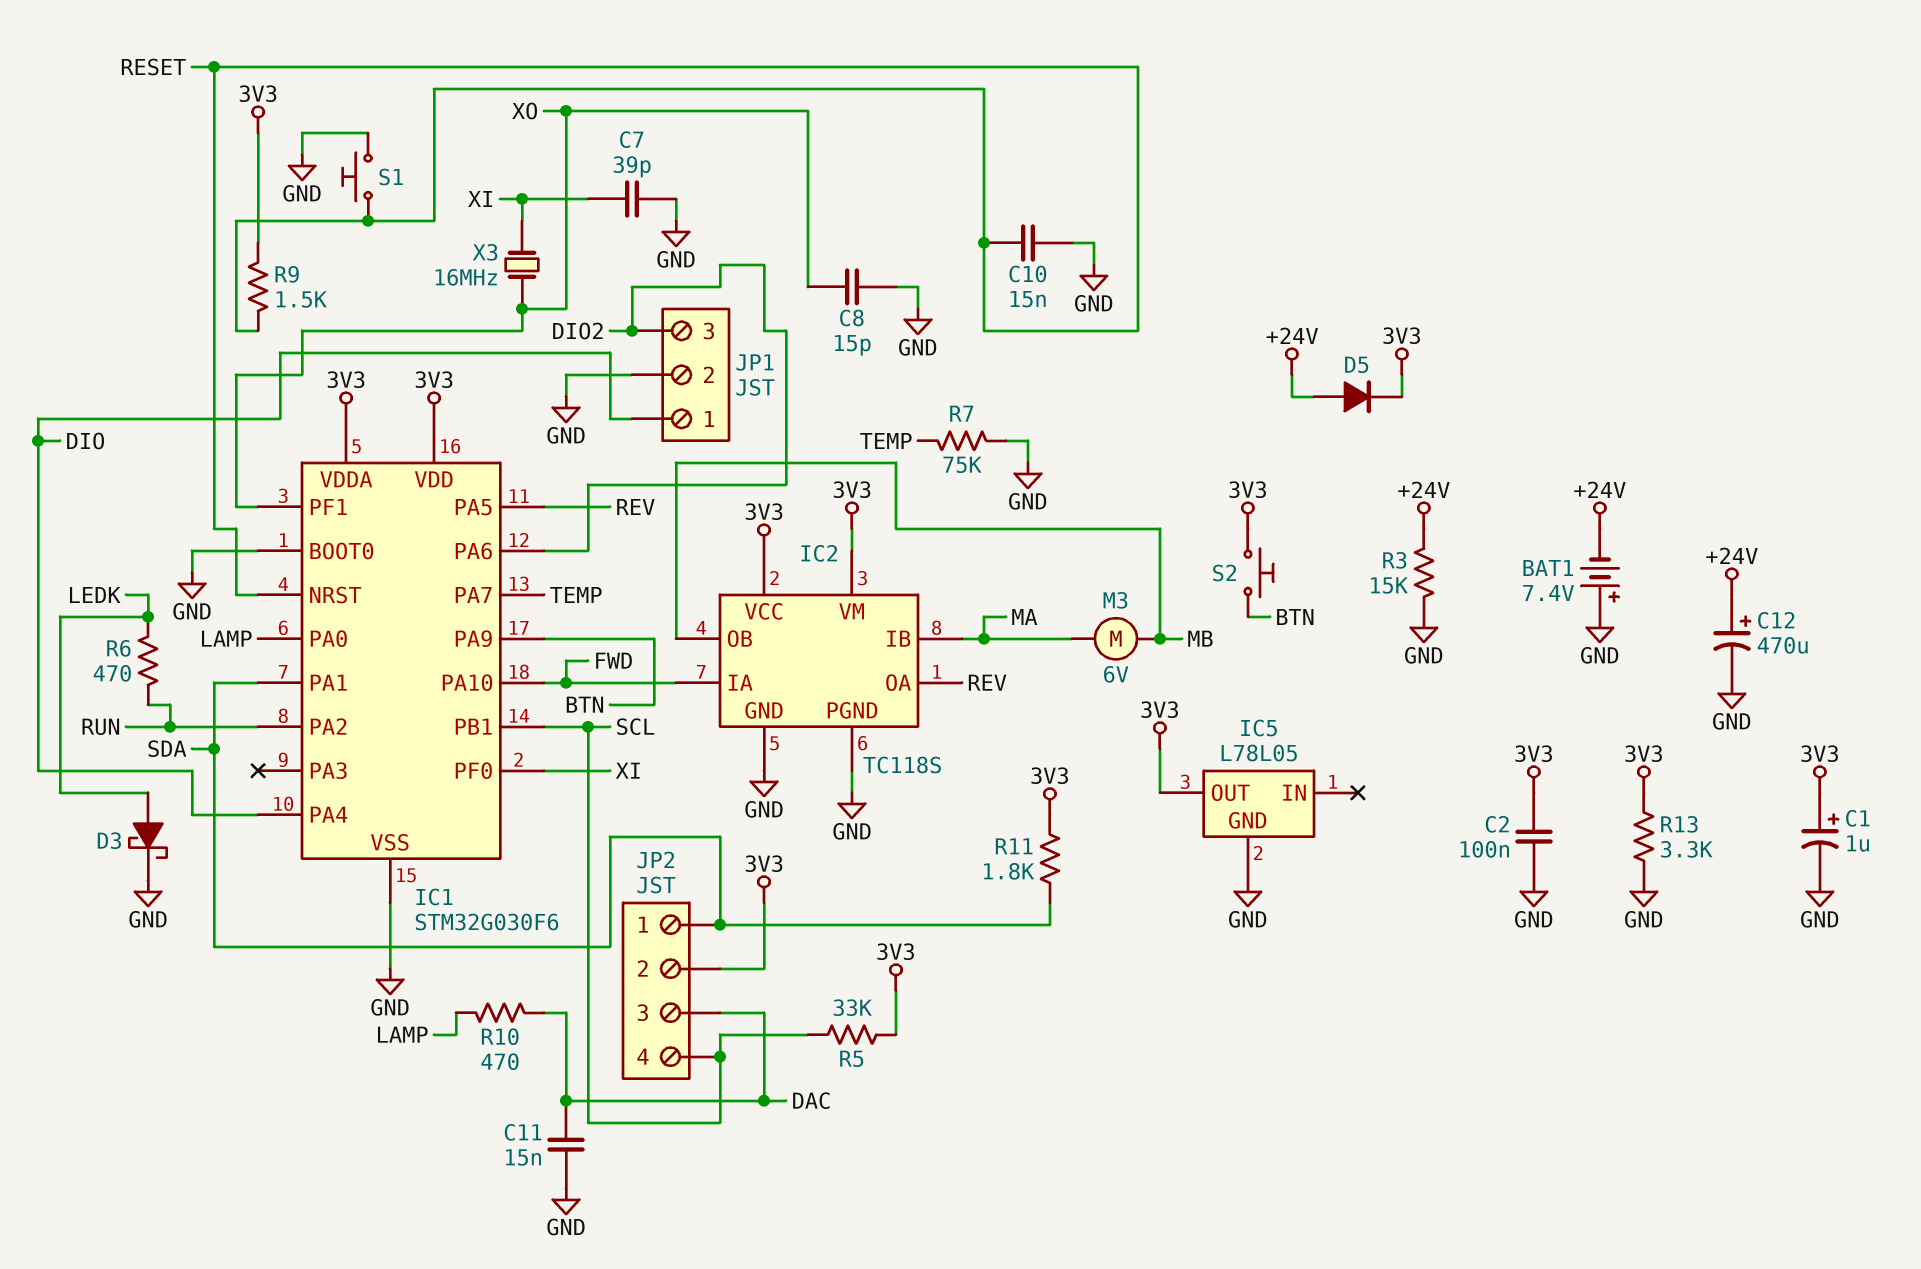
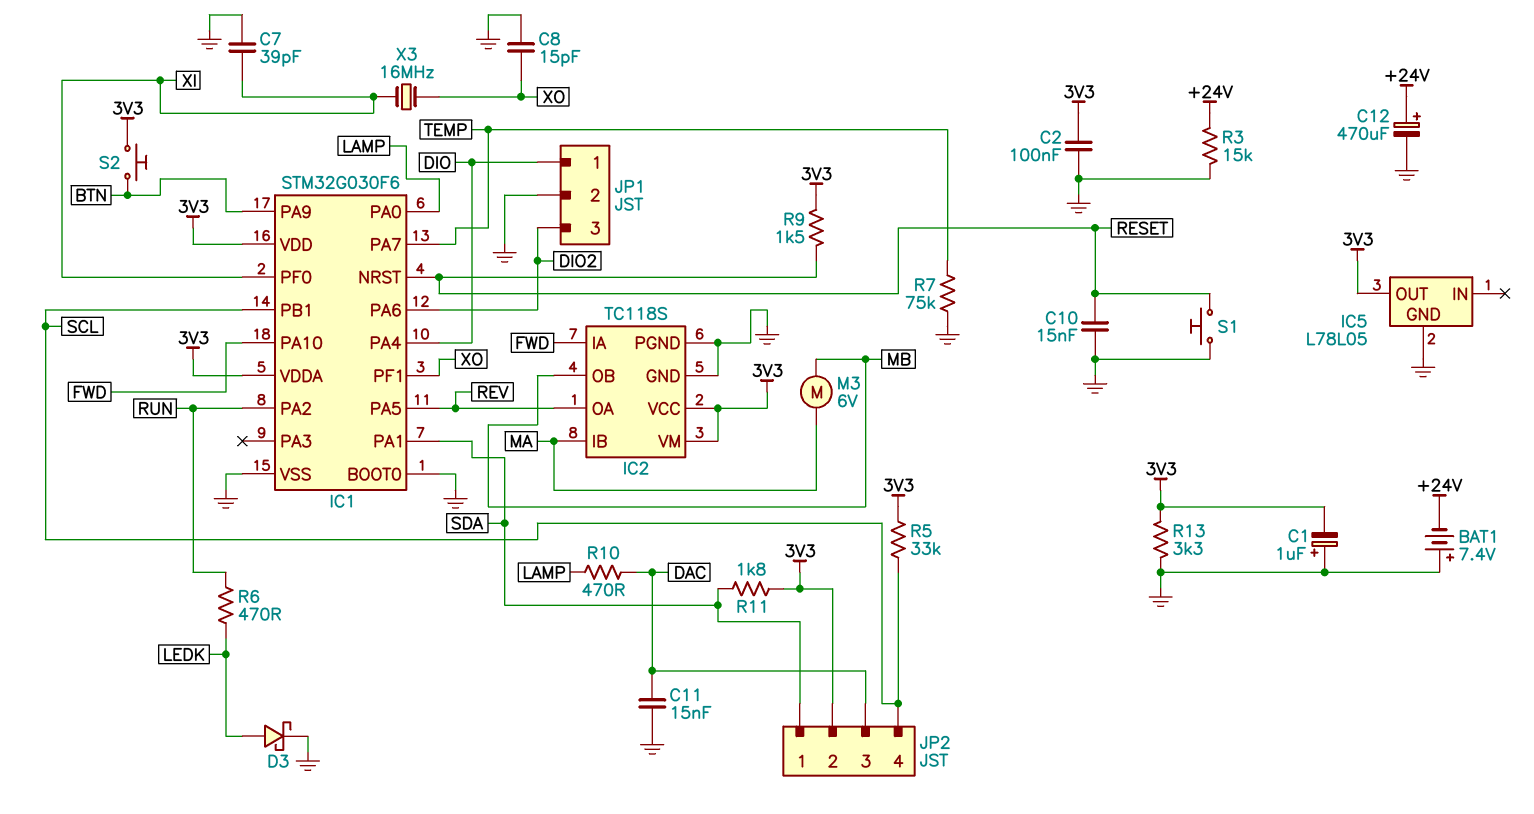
C1: 1uF (plus 3V3, minus GND) -> 1uF (plus GND, minus 3V3)
D5: diode (A +24V, K 3V3) -> none

